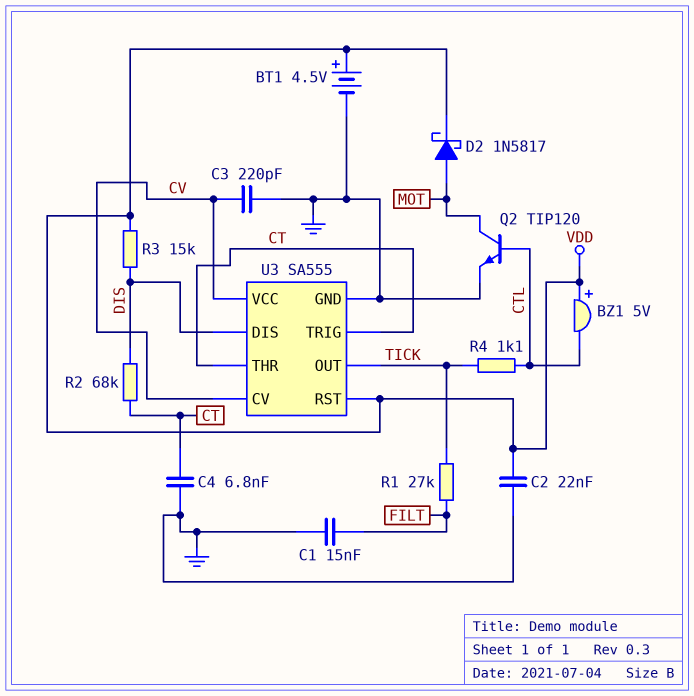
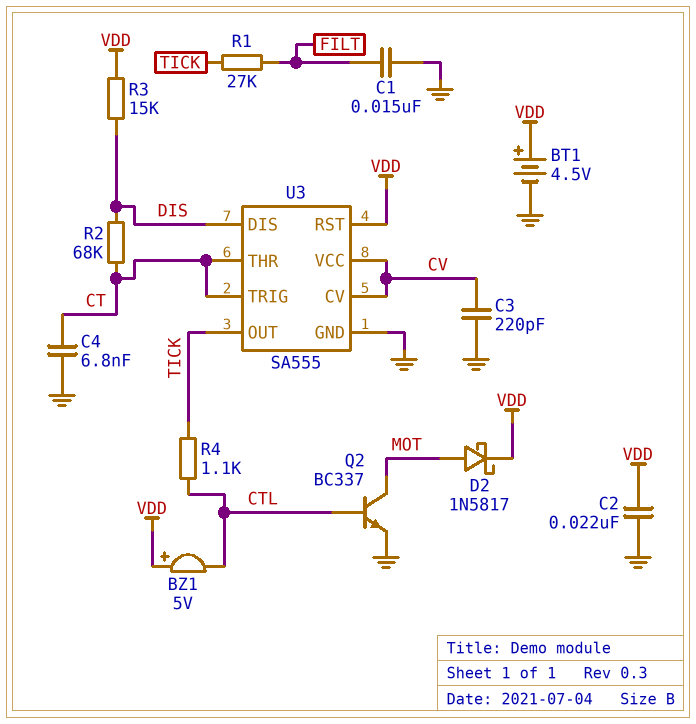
Q2: NPN TIP120 (B CTL, C MOT, E GND) -> NPN BC337 (B CTL, C MOT, E GND)

